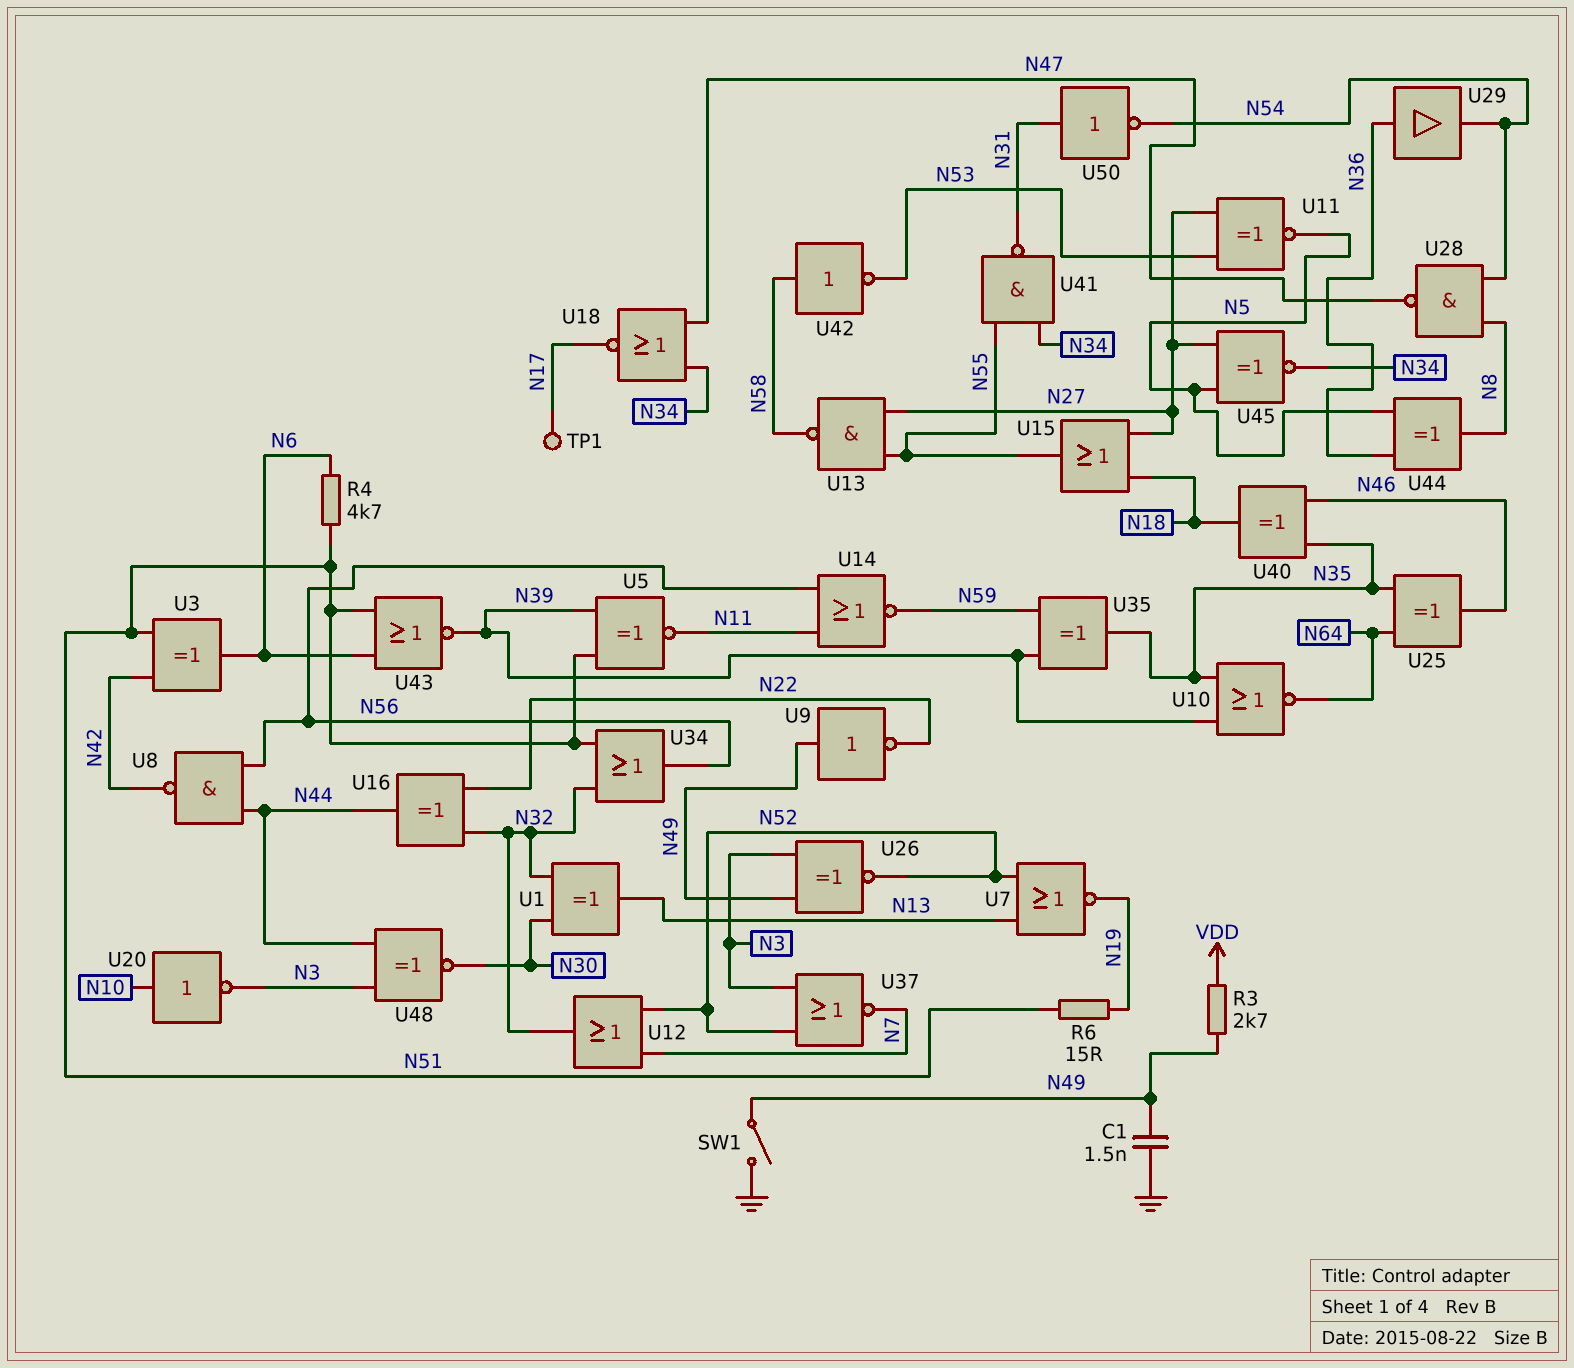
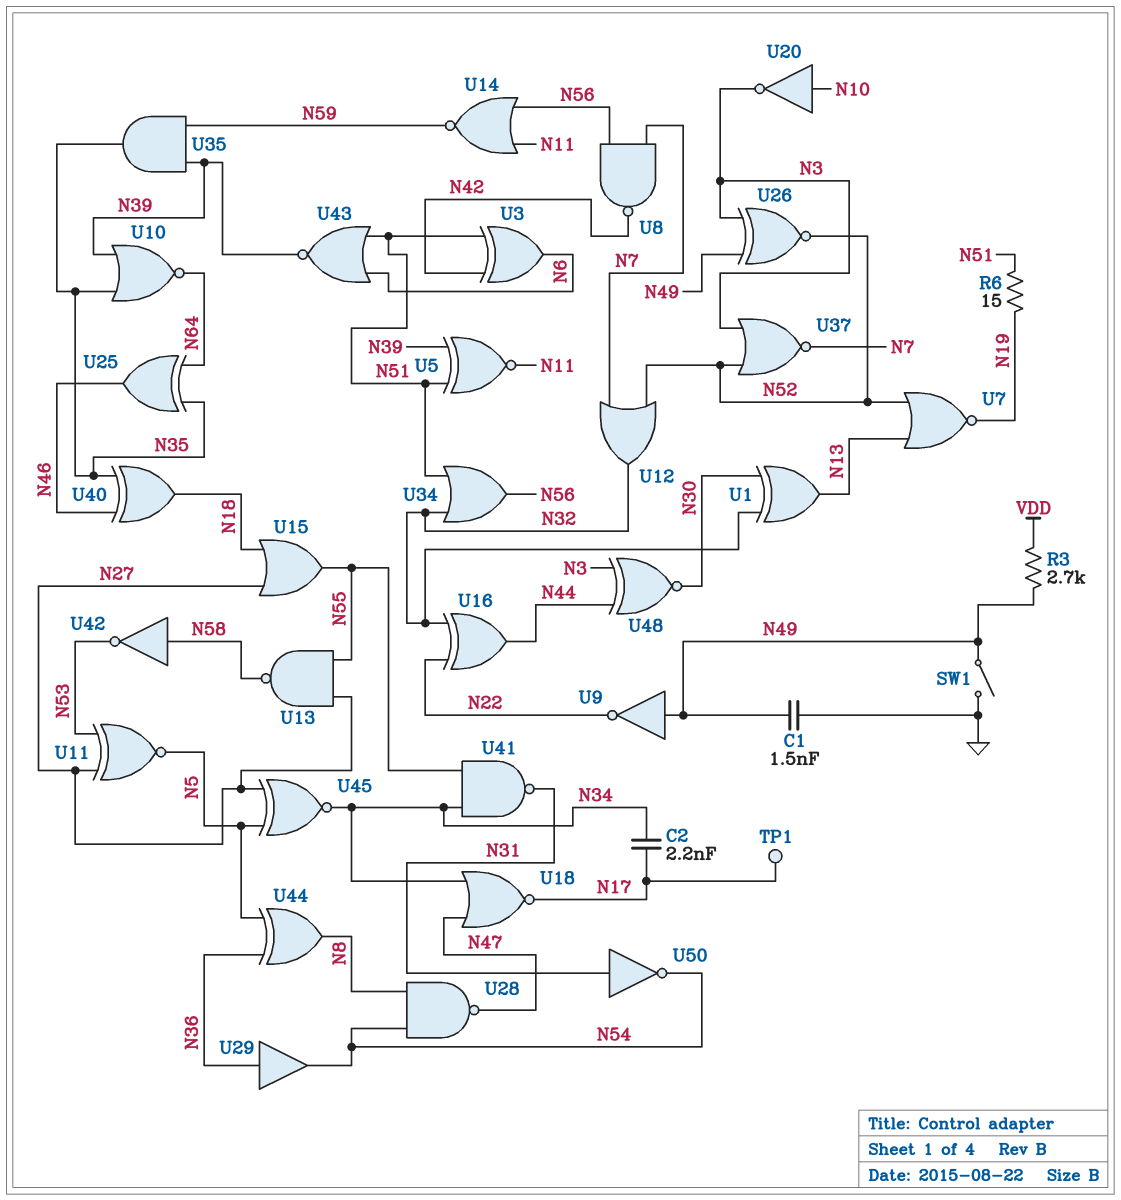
C2: none -> 2.2nF (N17, N34)
R4: 4.7k (N6, N51) -> none
U8: NAND (in N44, in N56, out N42) -> NAND (in N7, in N56, out N42)
U35: XOR (in N39, in N59, out N35) -> AND (in N39, in N59, out N35)

